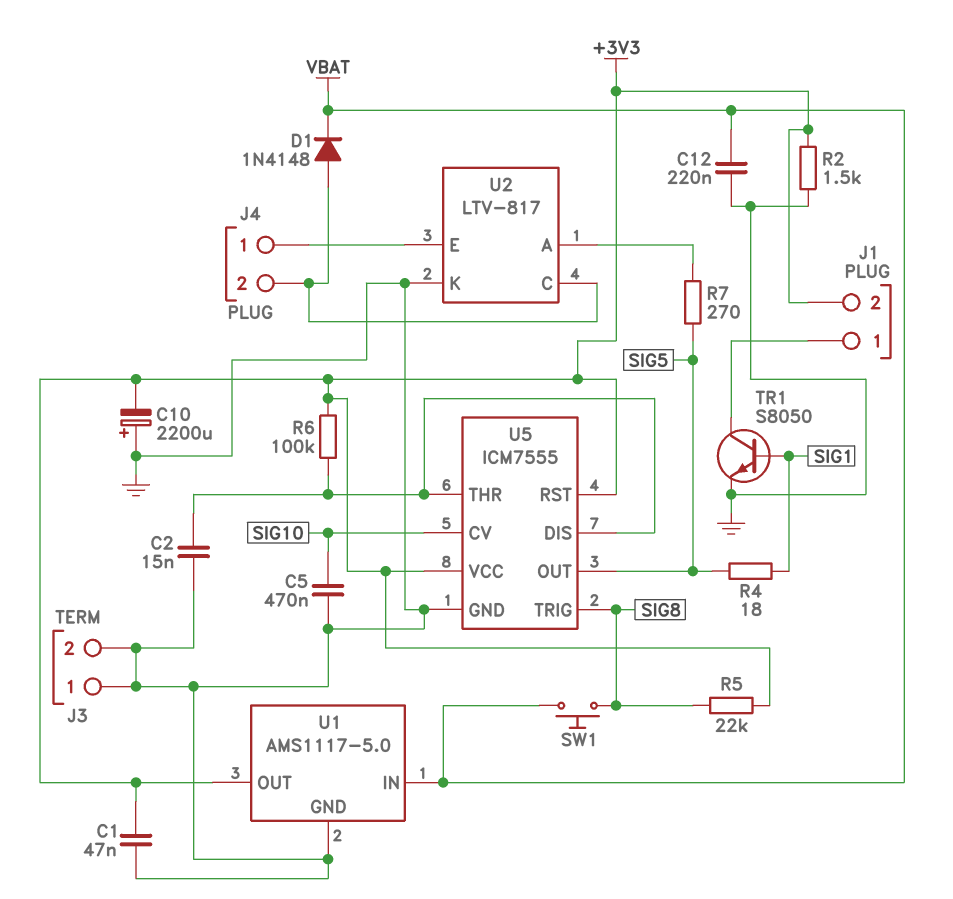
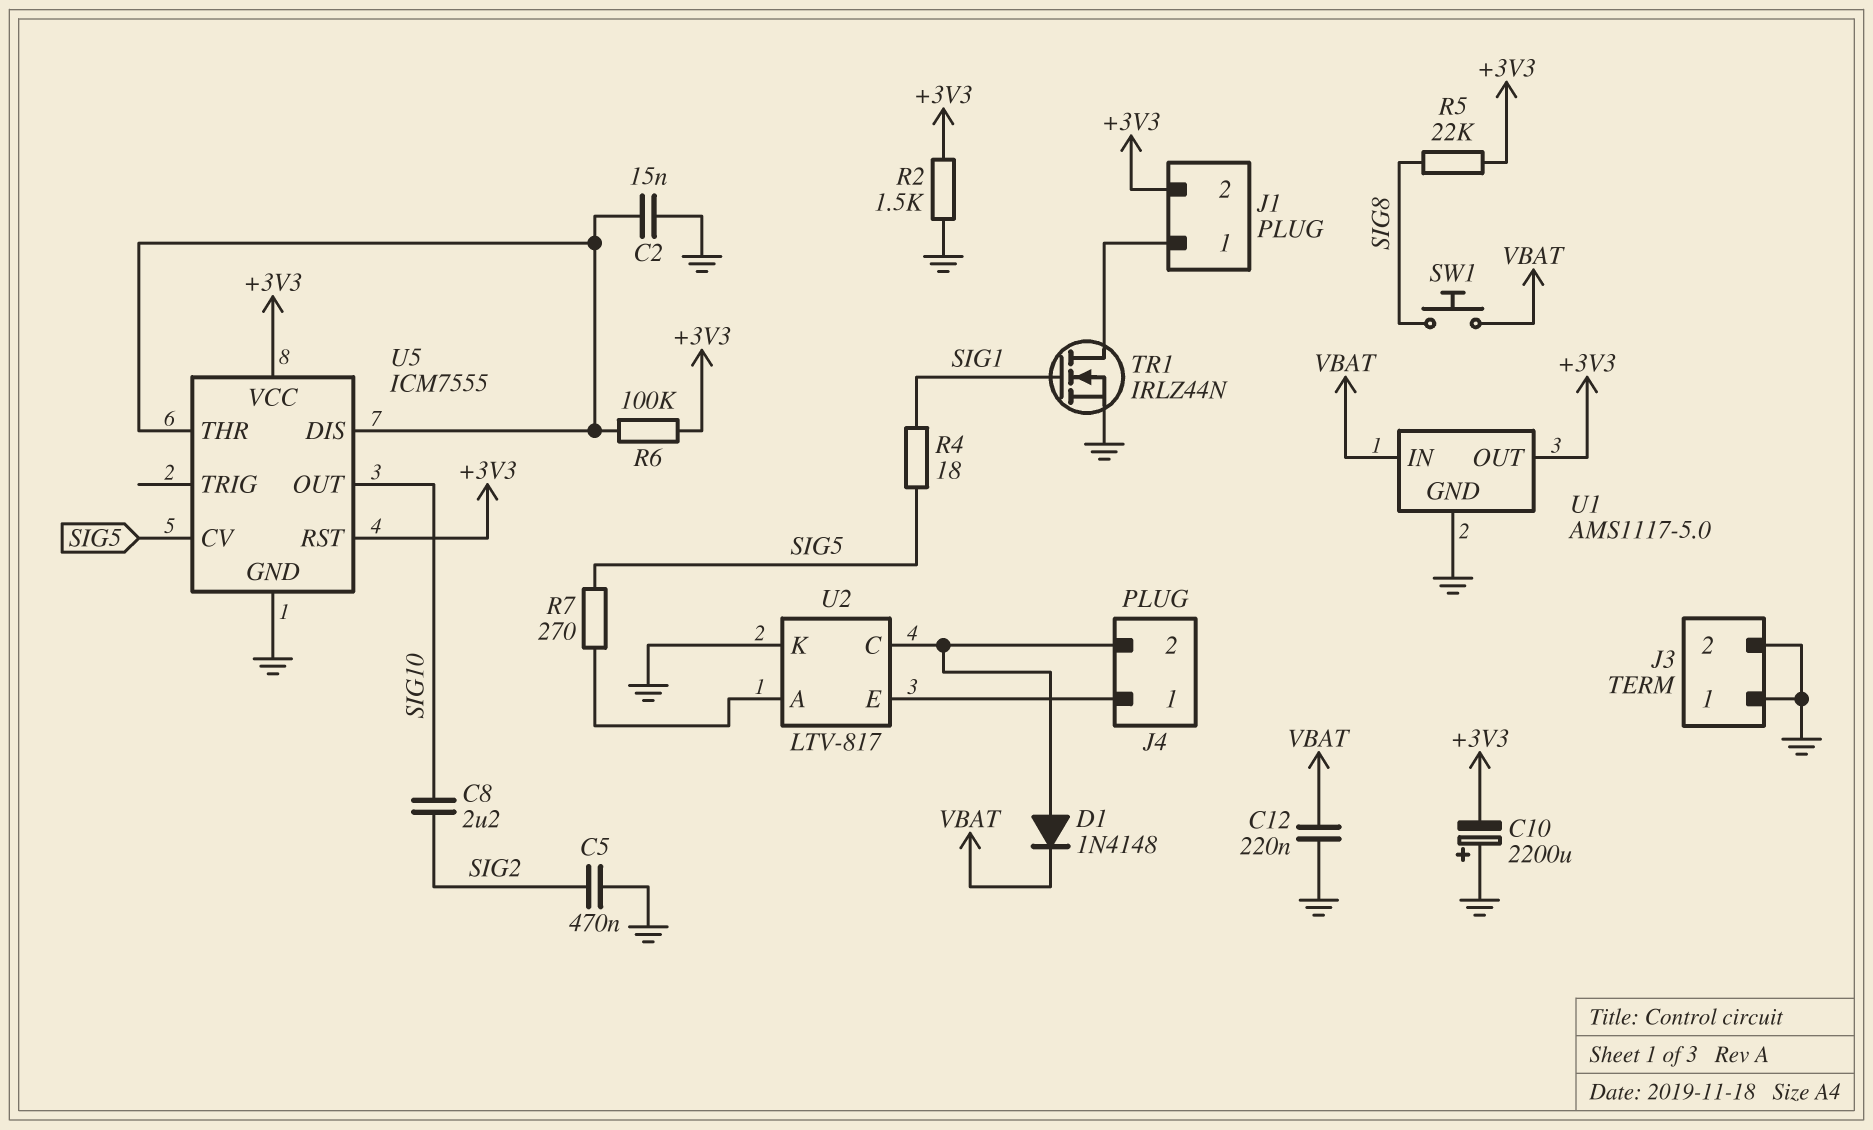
C1: 47nF (+3V3, GND) -> none
C5: 470nF (GND, SIG10) -> 470nF (GND, SIG2)
C8: none -> 2.2uF (SIG2, SIG10)
TR1: NPN S8050 (B SIG1, C J1/1, E GND) -> NMOS IRLZ44N (G SIG1, D J1/1, S GND)
U5 pin CV: SIG10 -> SIG5
U5 pin OUT: SIG5 -> SIG10
U5 pin TRIG: SIG8 -> none

